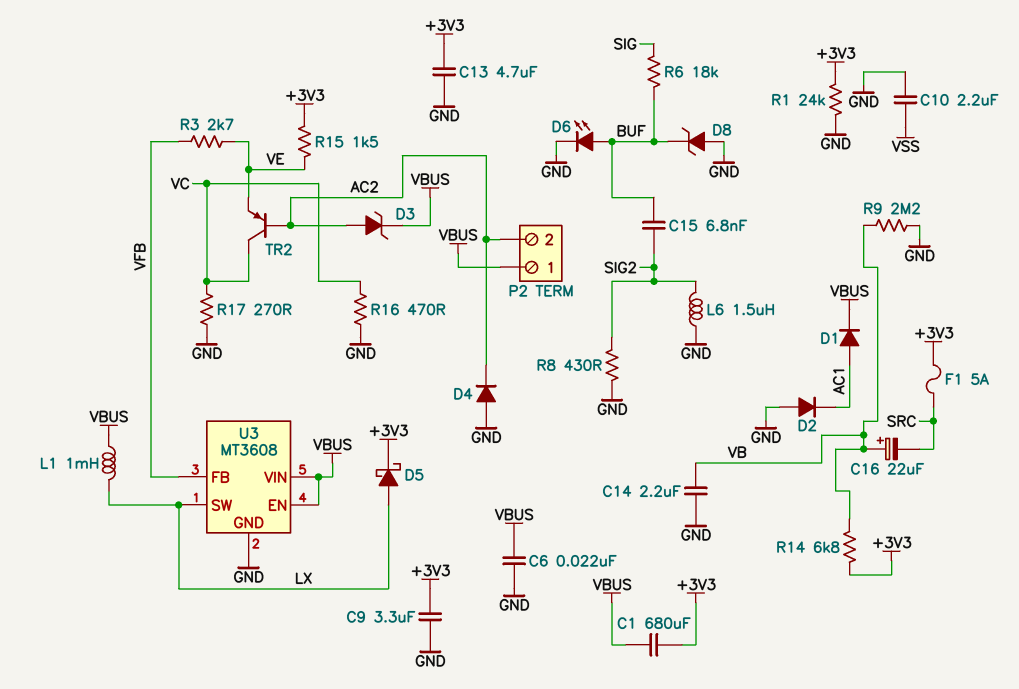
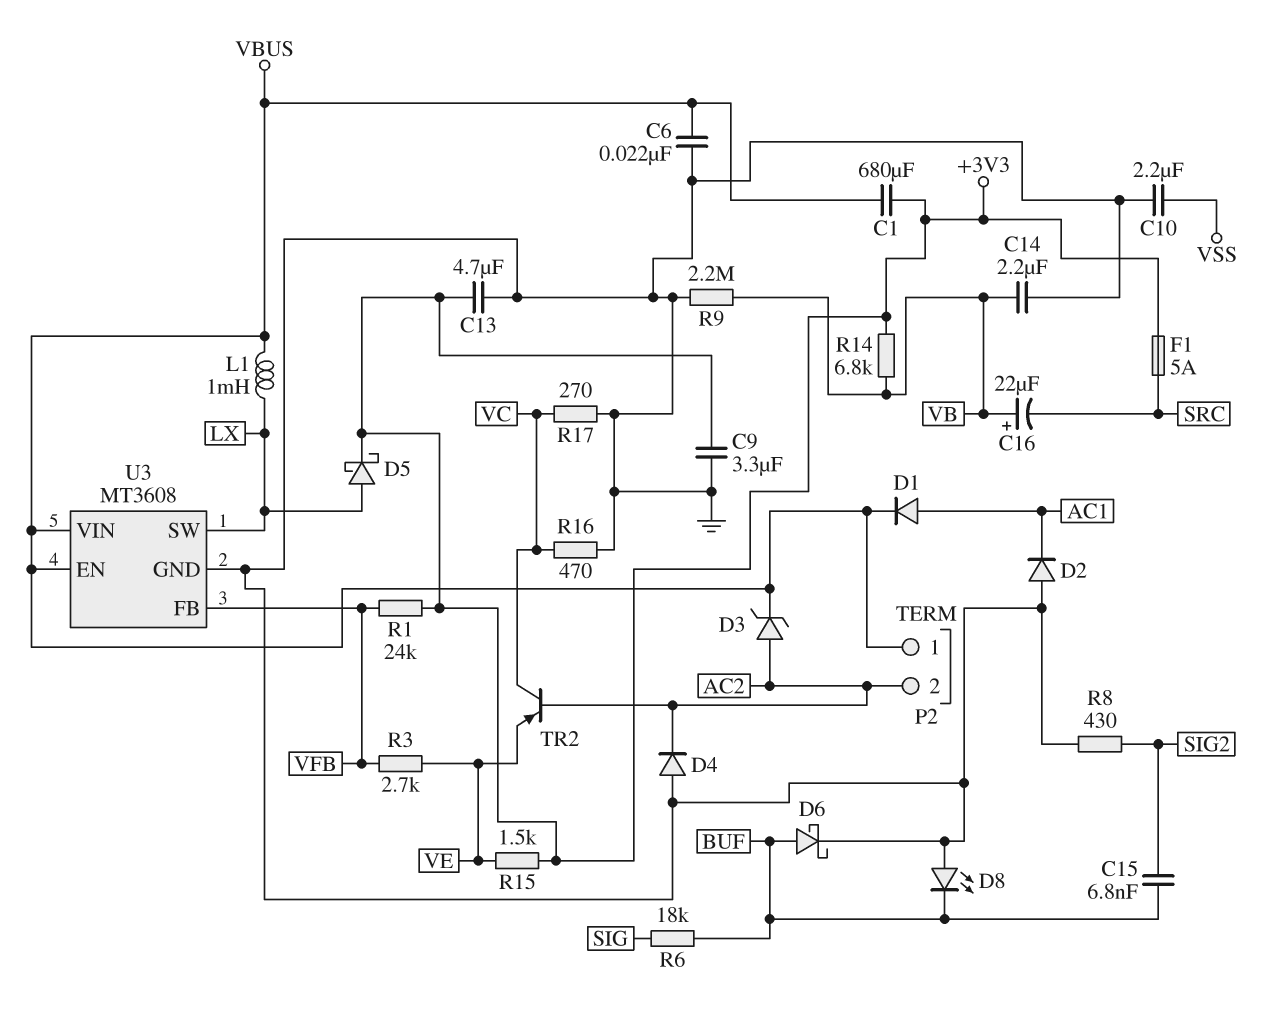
D6: LED (A BUF, K GND) -> schottky (A BUF, K GND)
D8: zener (A GND, K BUF) -> LED (A GND, K BUF)
L6: 1.5uH (GND, SIG2) -> none
R1: 24k (+3V3, GND) -> 24k (+3V3, VFB)

